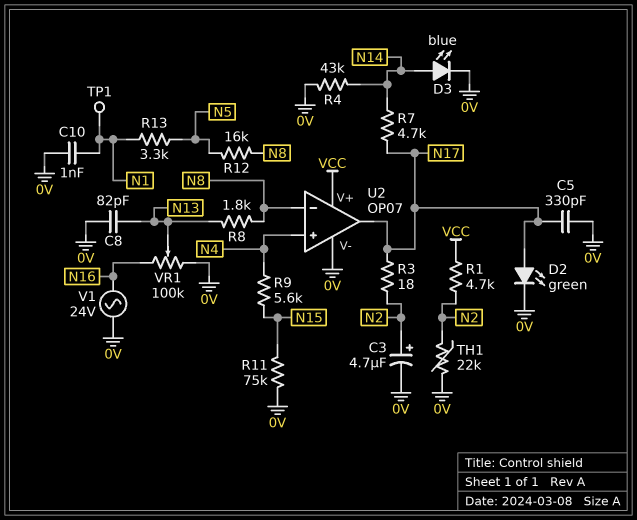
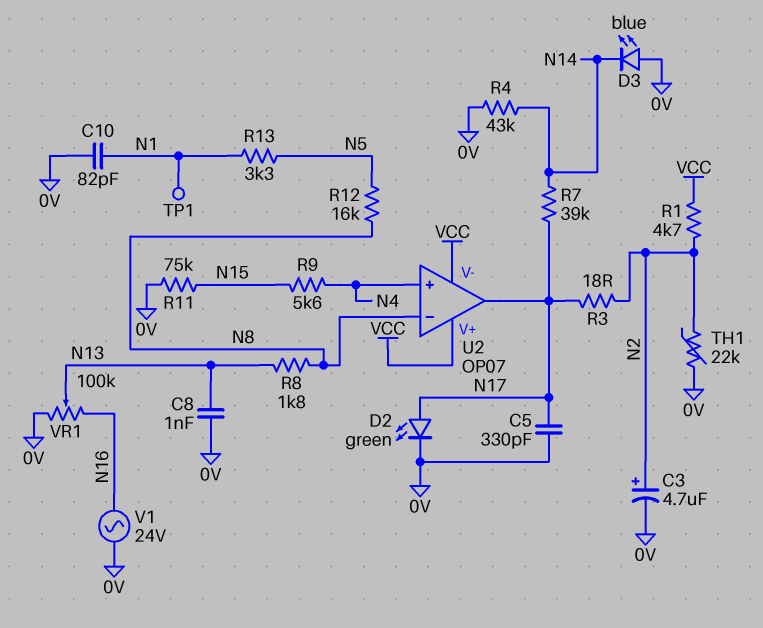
C8: 82pF (0V, N13) -> 1nF (0V, N13)
C10: 1nF (0V, N1) -> 82pF (0V, N1)
D3: LED blue (A N14, K 0V) -> LED blue (A 0V, K N14)
R7: 4.7k (N14, N17) -> 39k (N14, N17)
U2 pin V-: 0V -> VCC

